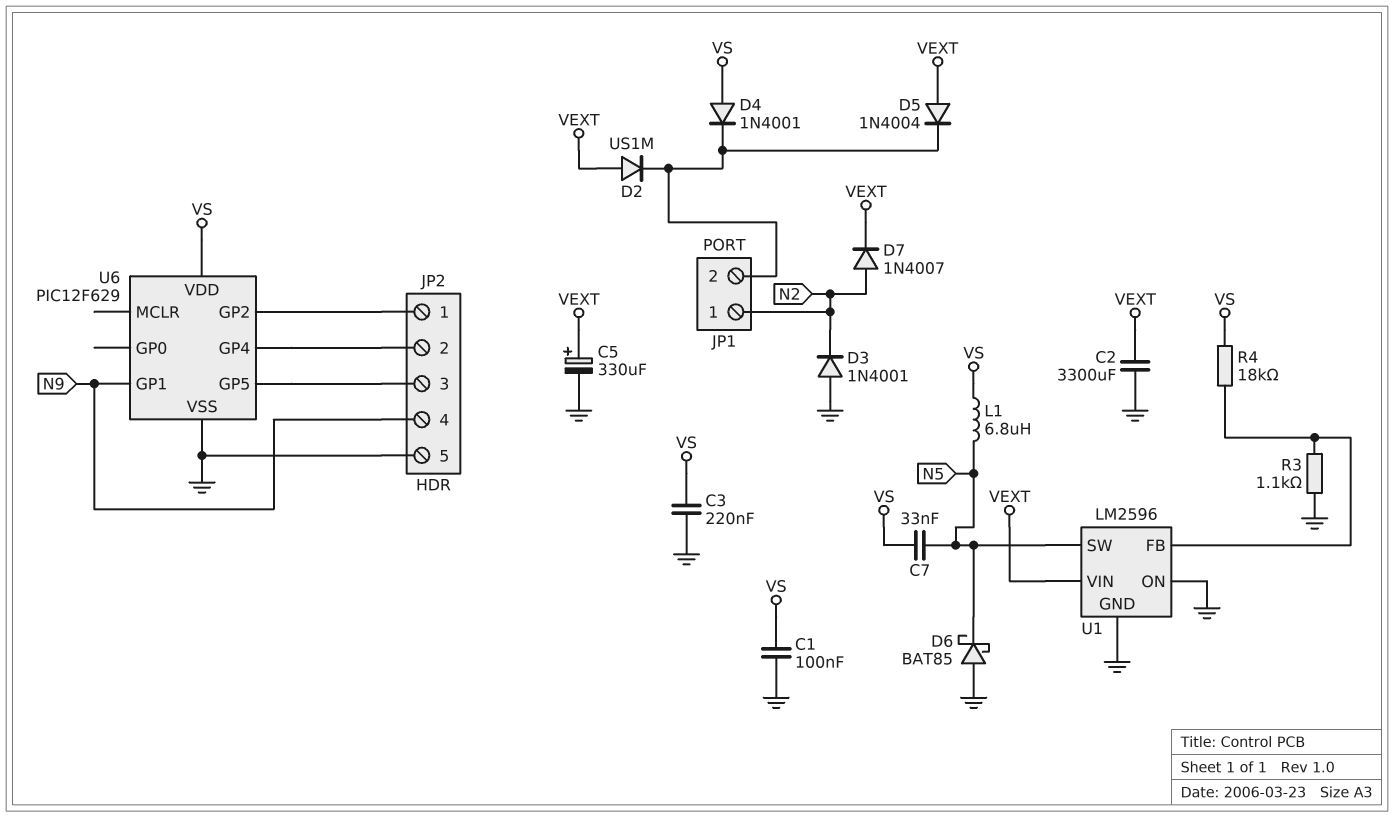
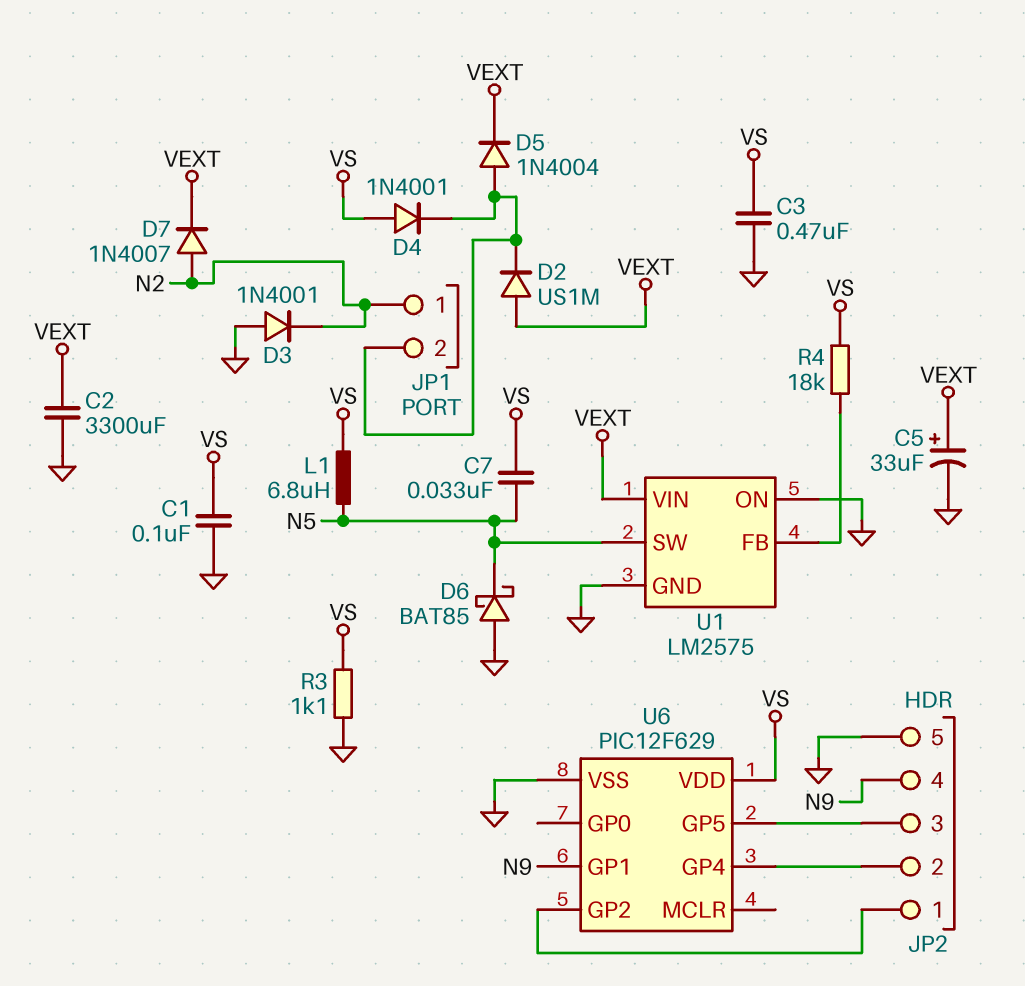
C3: 220nF (GND, VS) -> 470nF (GND, VS)
C5: 330uF (plus VEXT, minus GND) -> 33uF (plus VEXT, minus GND)
D5: diode 1N4004 (A VEXT, K JP1/2) -> diode 1N4004 (A JP1/2, K VEXT)
R3: 1.1k (GND, U1/FB) -> 1.1k (GND, VS)
U1: LM2596 -> LM2575

